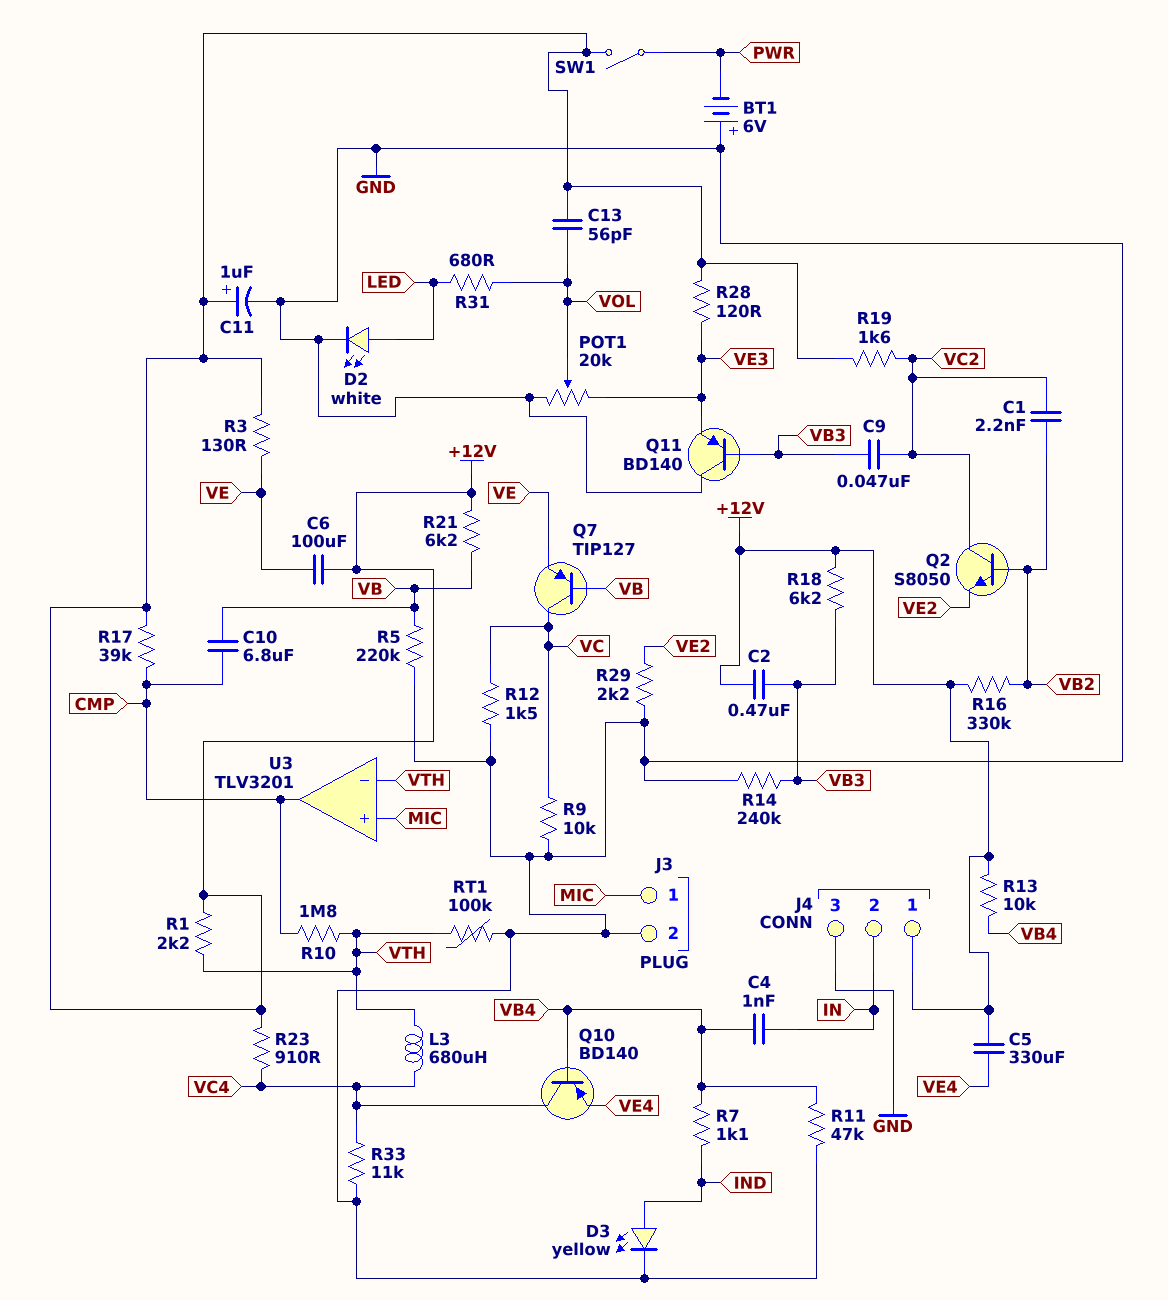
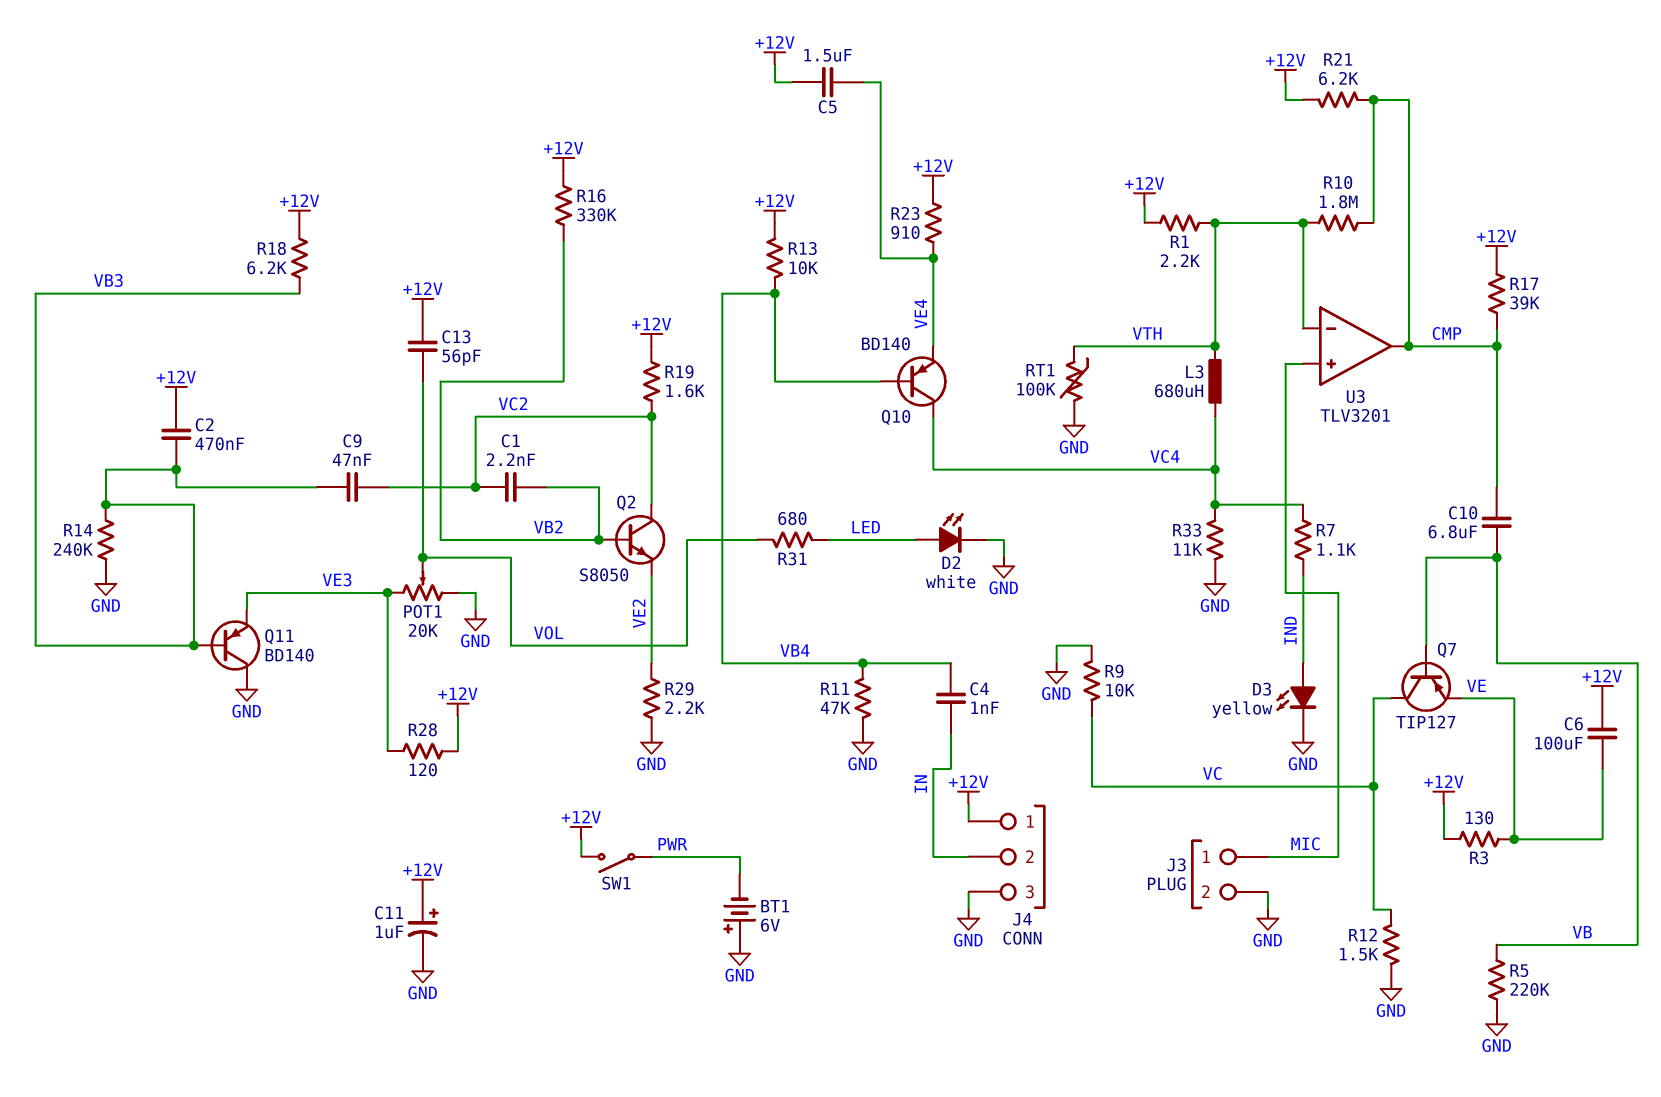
C5: 330uF (+12V, VE4) -> 1.5uF (+12V, VE4)
R7: 1.1k (IND, VB4) -> 1.1k (IND, VC4)
R21: 6.2k (+12V, VB) -> 6.2k (+12V, CMP)
R23: 910 (+12V, VC4) -> 910 (+12V, VE4)

